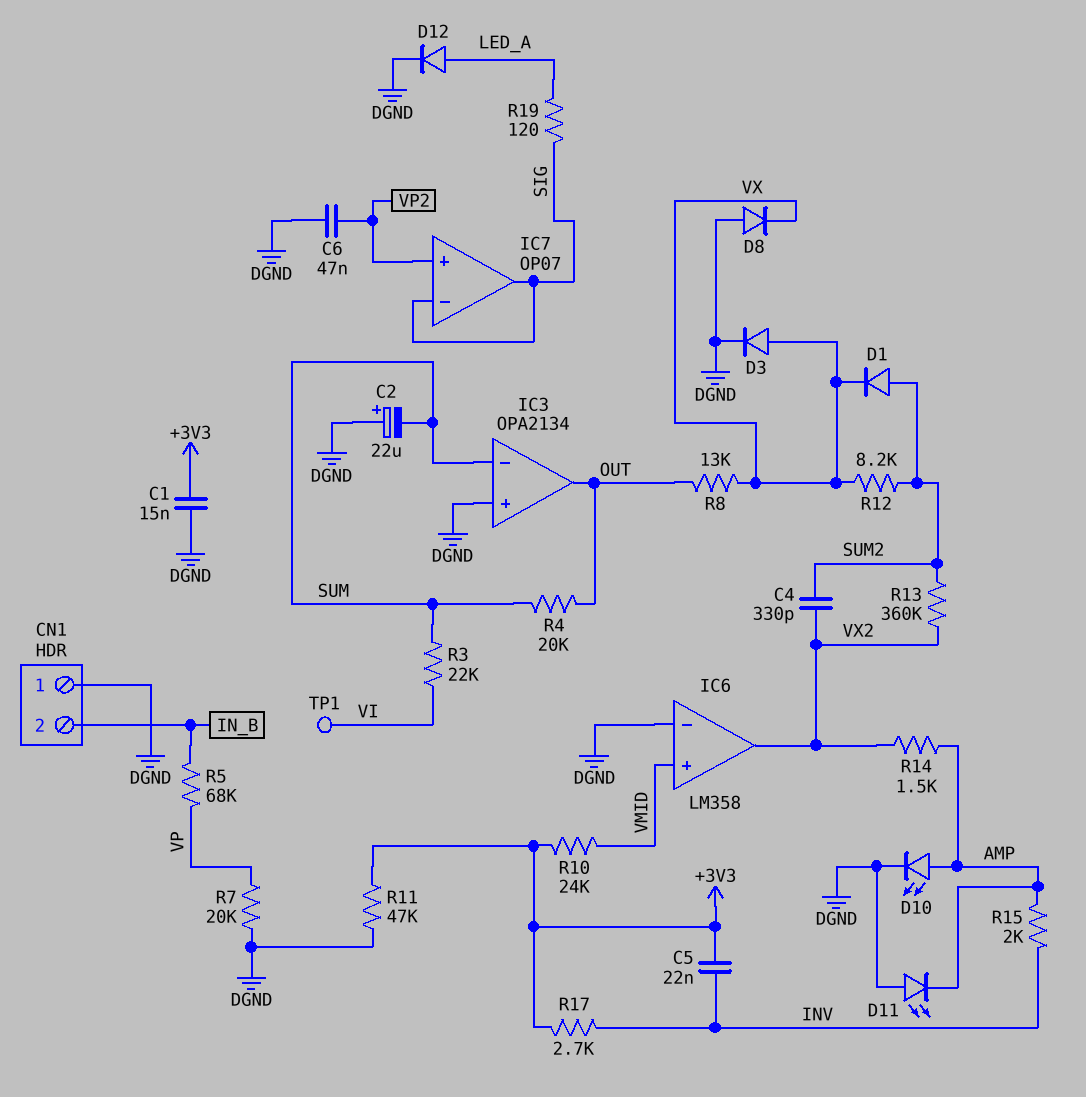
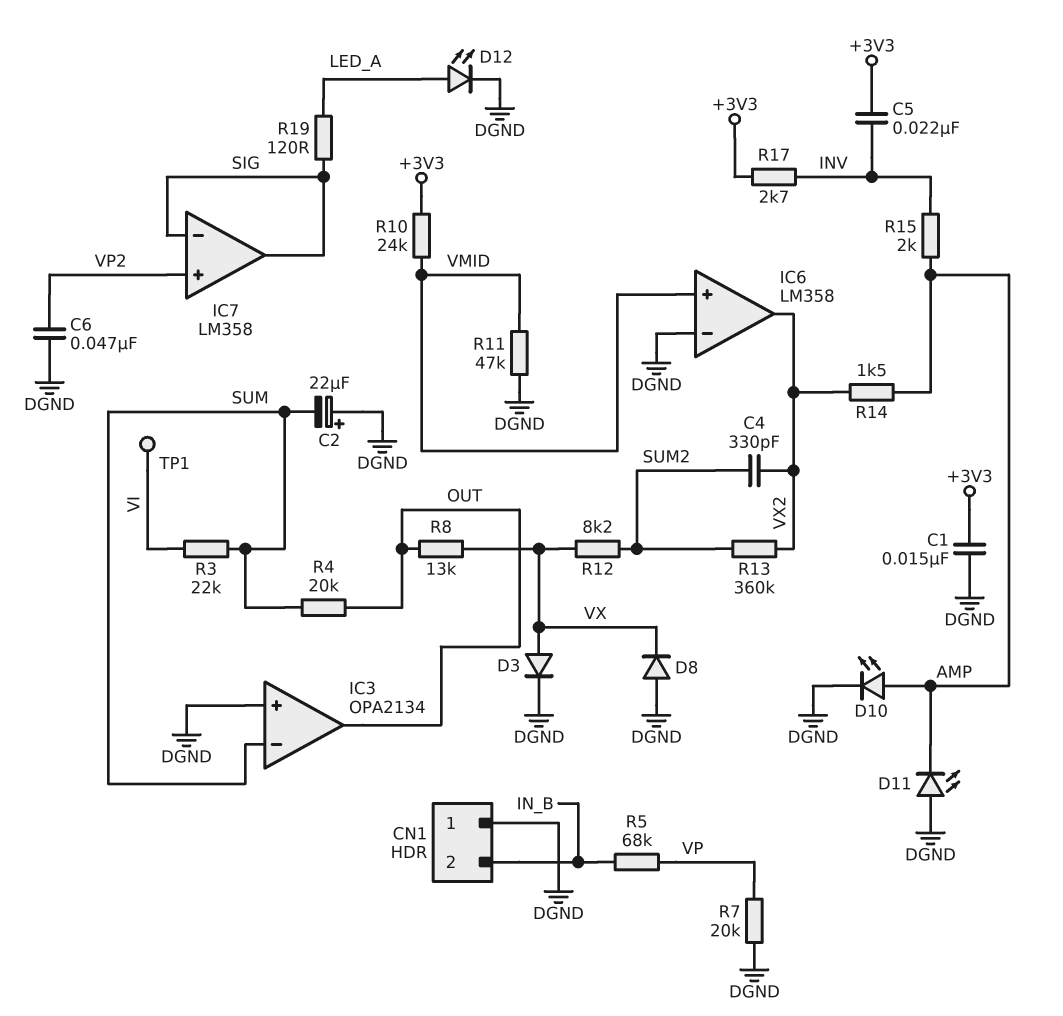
D1: diode (A SUM2, K VX) -> none
D12: diode (A LED_A, K DGND) -> LED (A LED_A, K DGND)
IC7: OP07 -> LM358
R11: 47k (+3V3, DGND) -> 47k (DGND, VMID)

